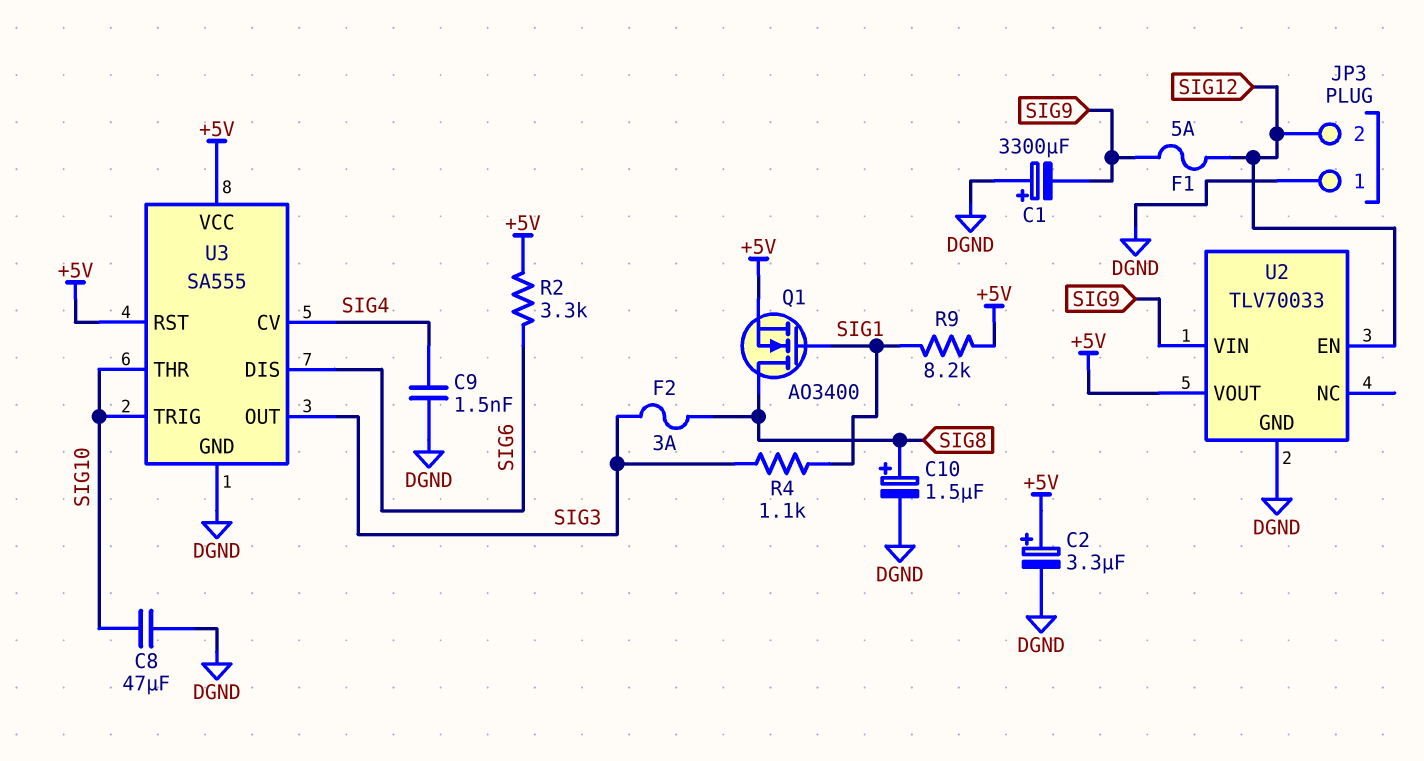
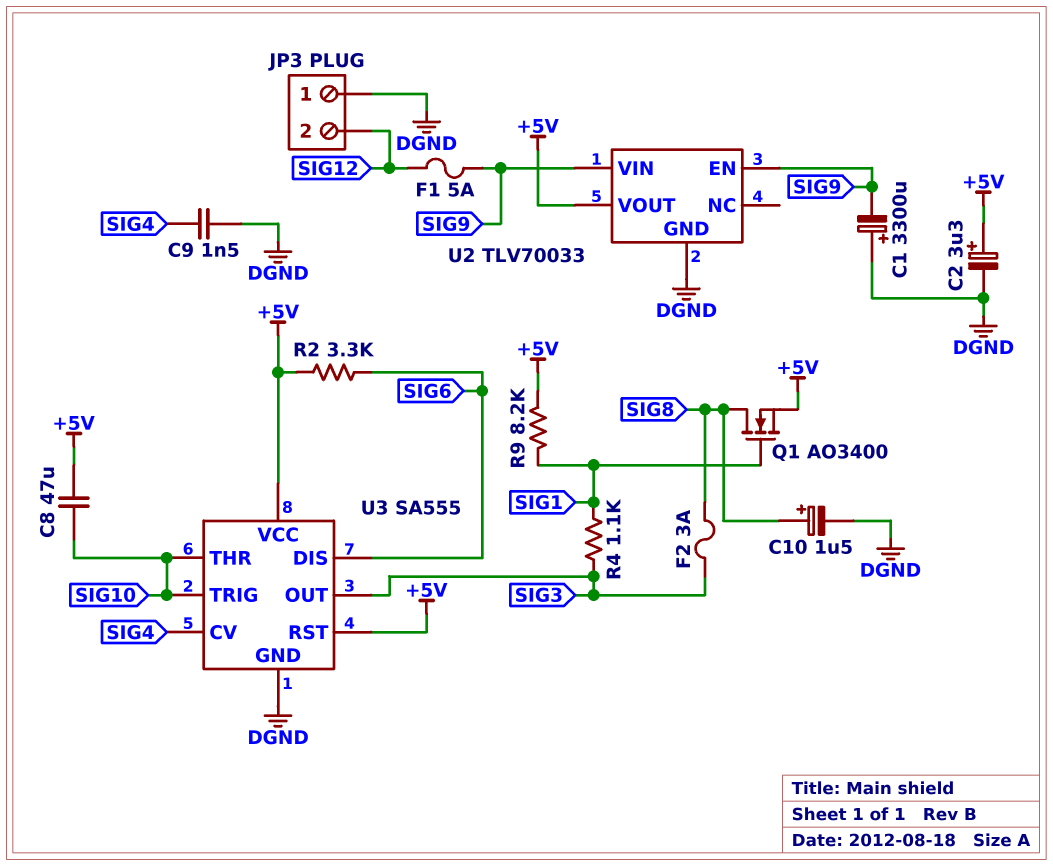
C8: 47uF (DGND, SIG10) -> 47uF (+5V, SIG10)
U2 pin EN: SIG12 -> SIG9

